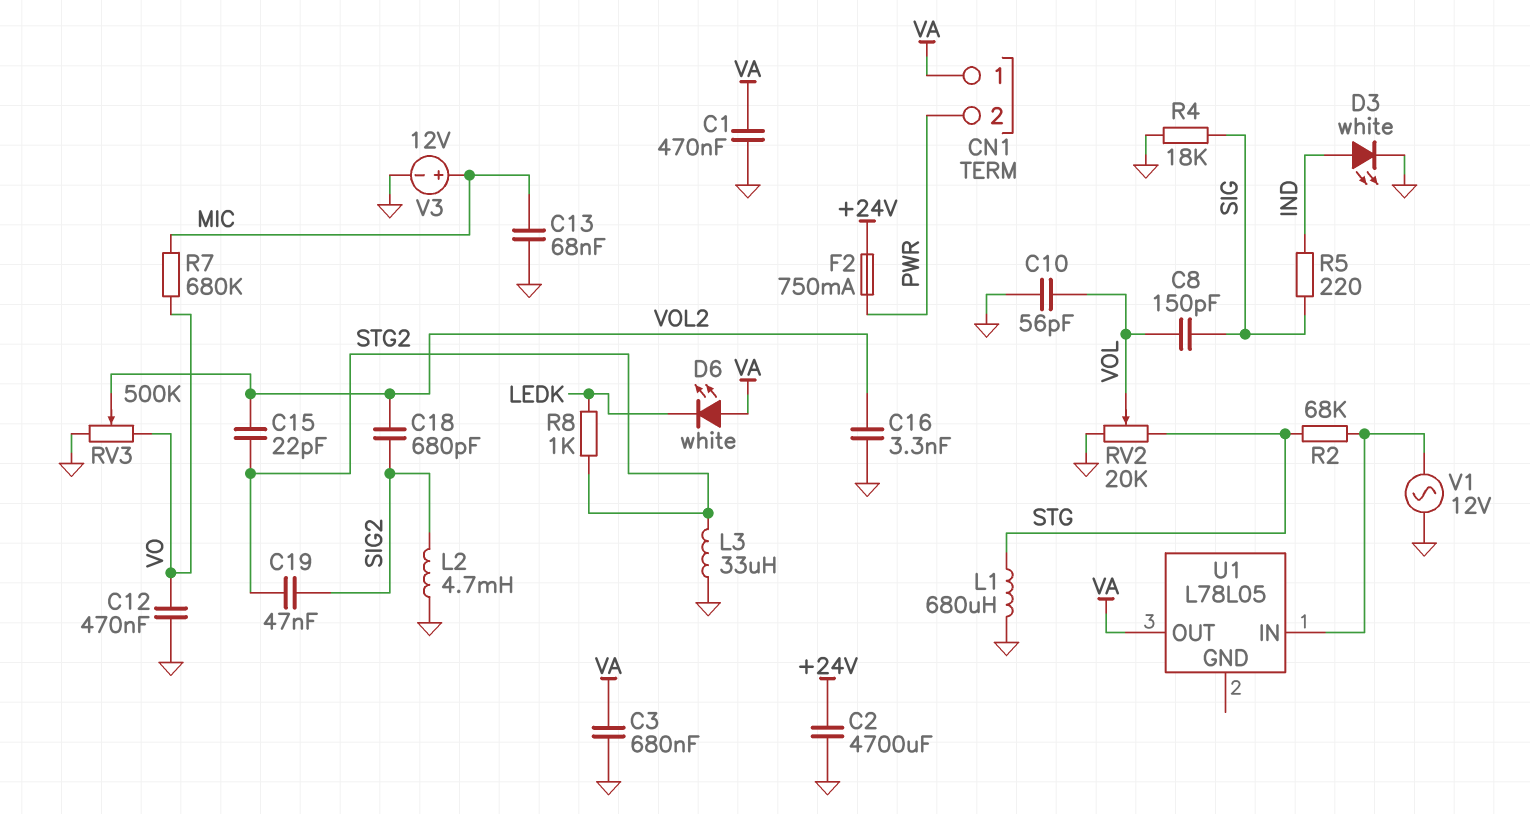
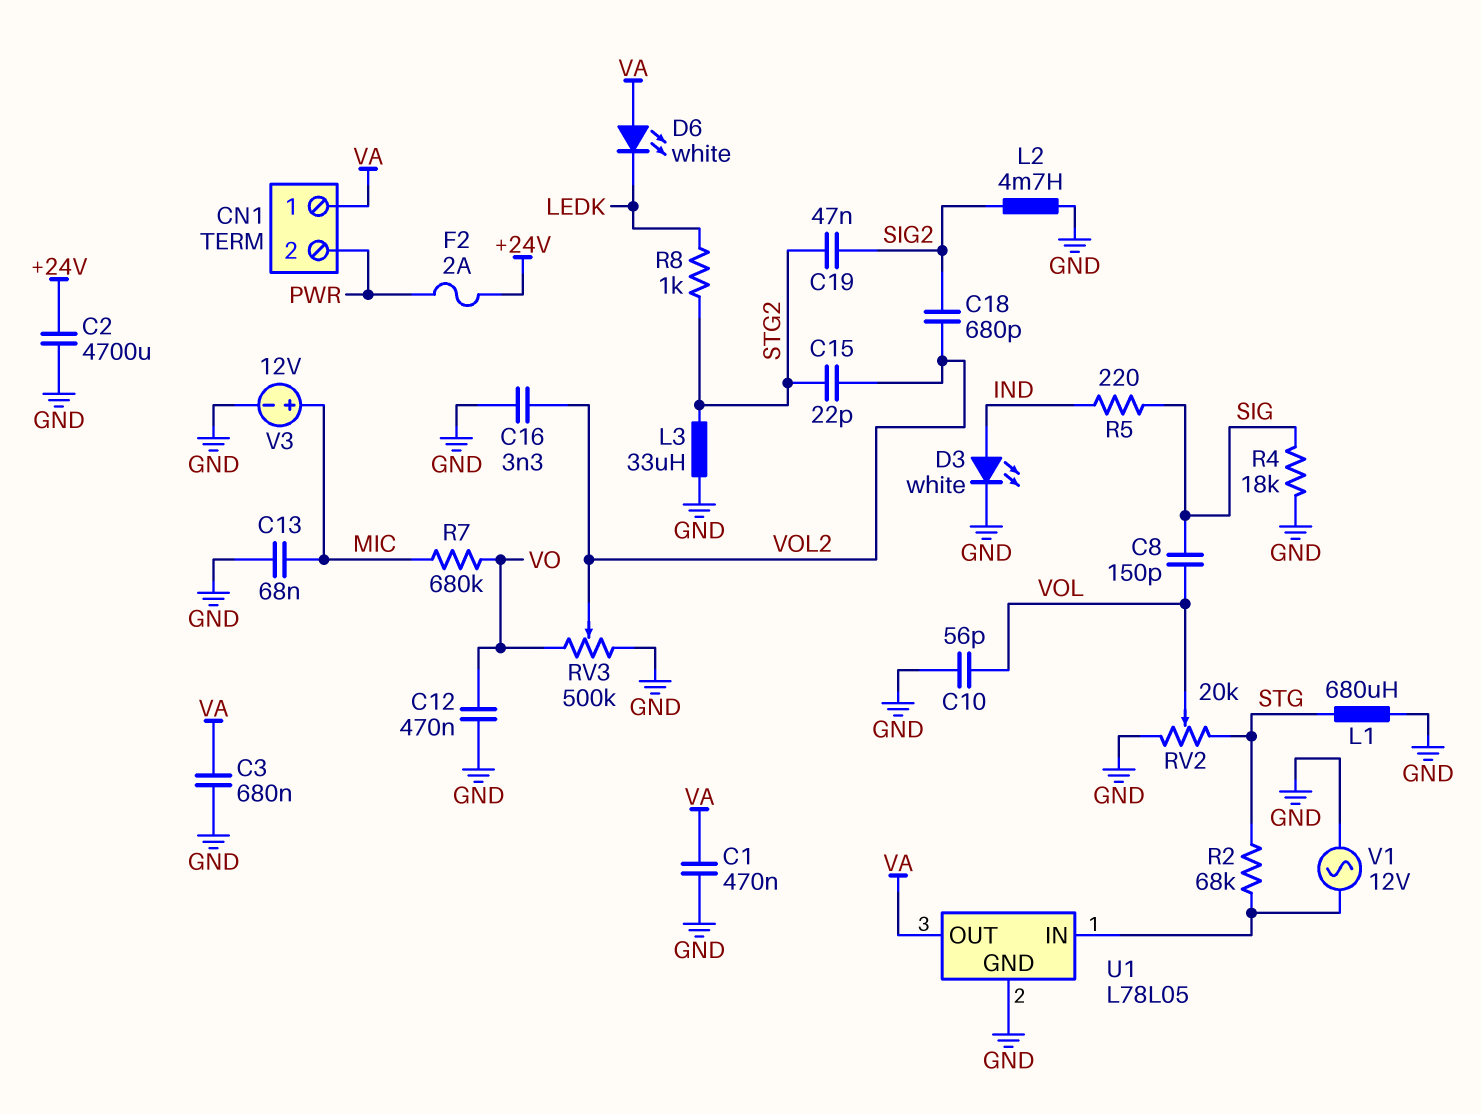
F2: 750mA (+24V, PWR) -> 2A (+24V, PWR)
U1 pin GND: none -> GND

